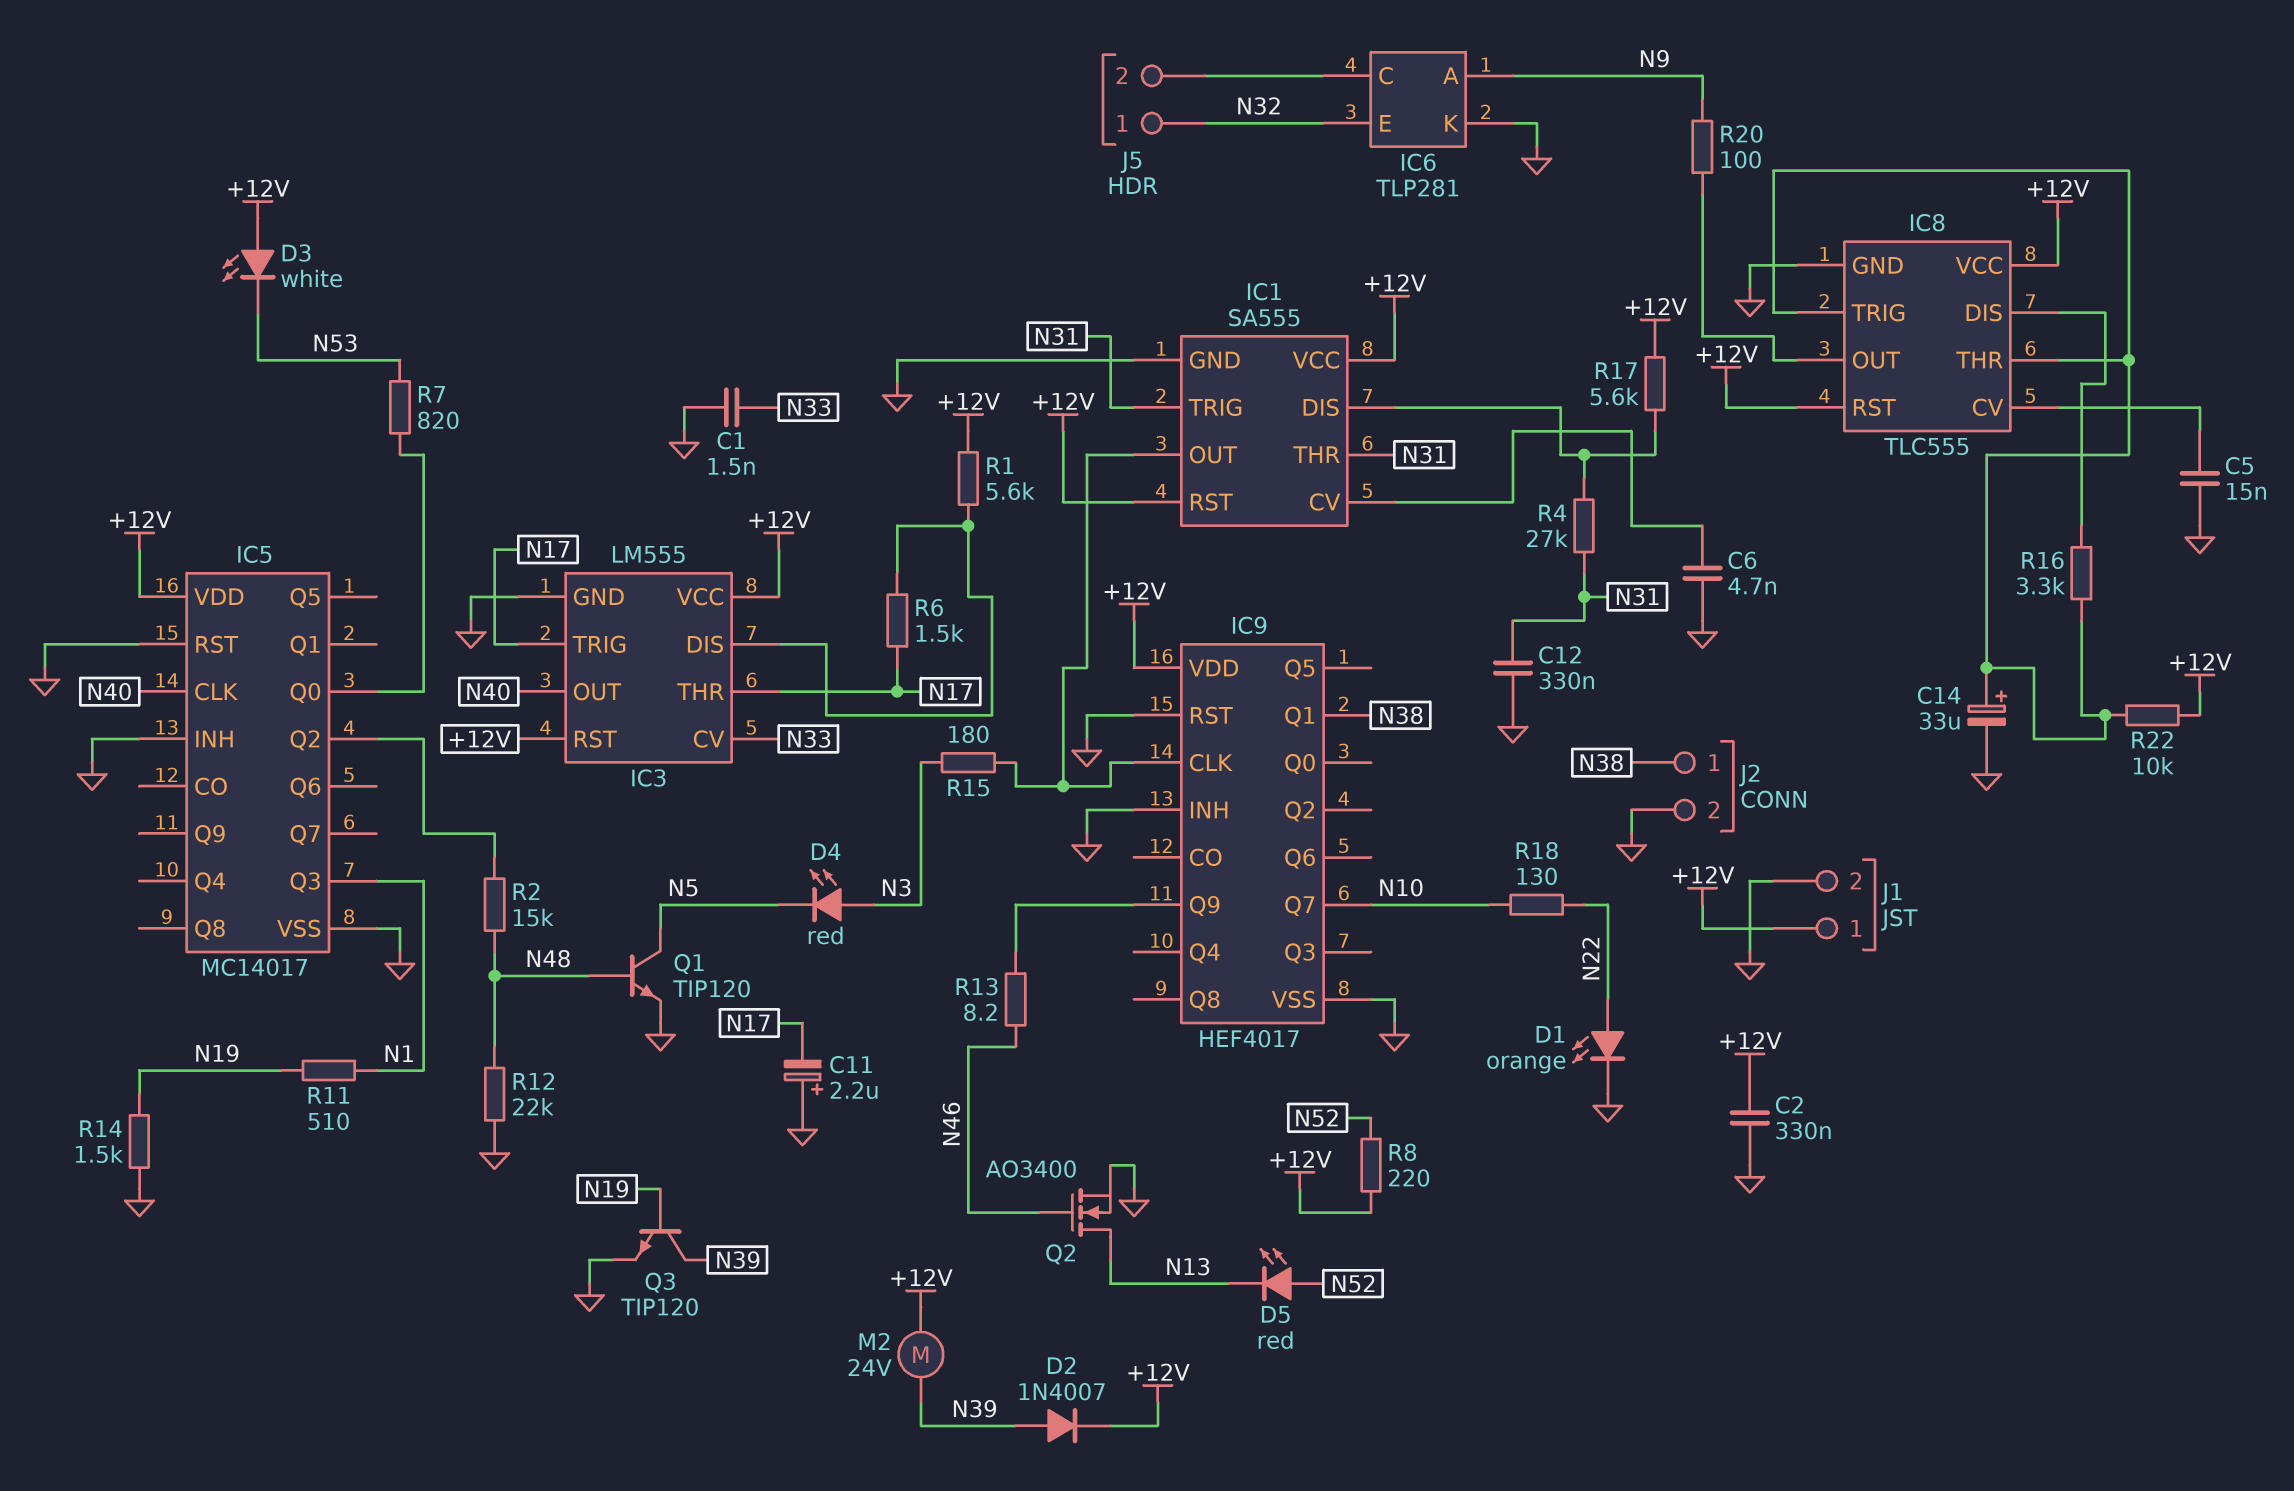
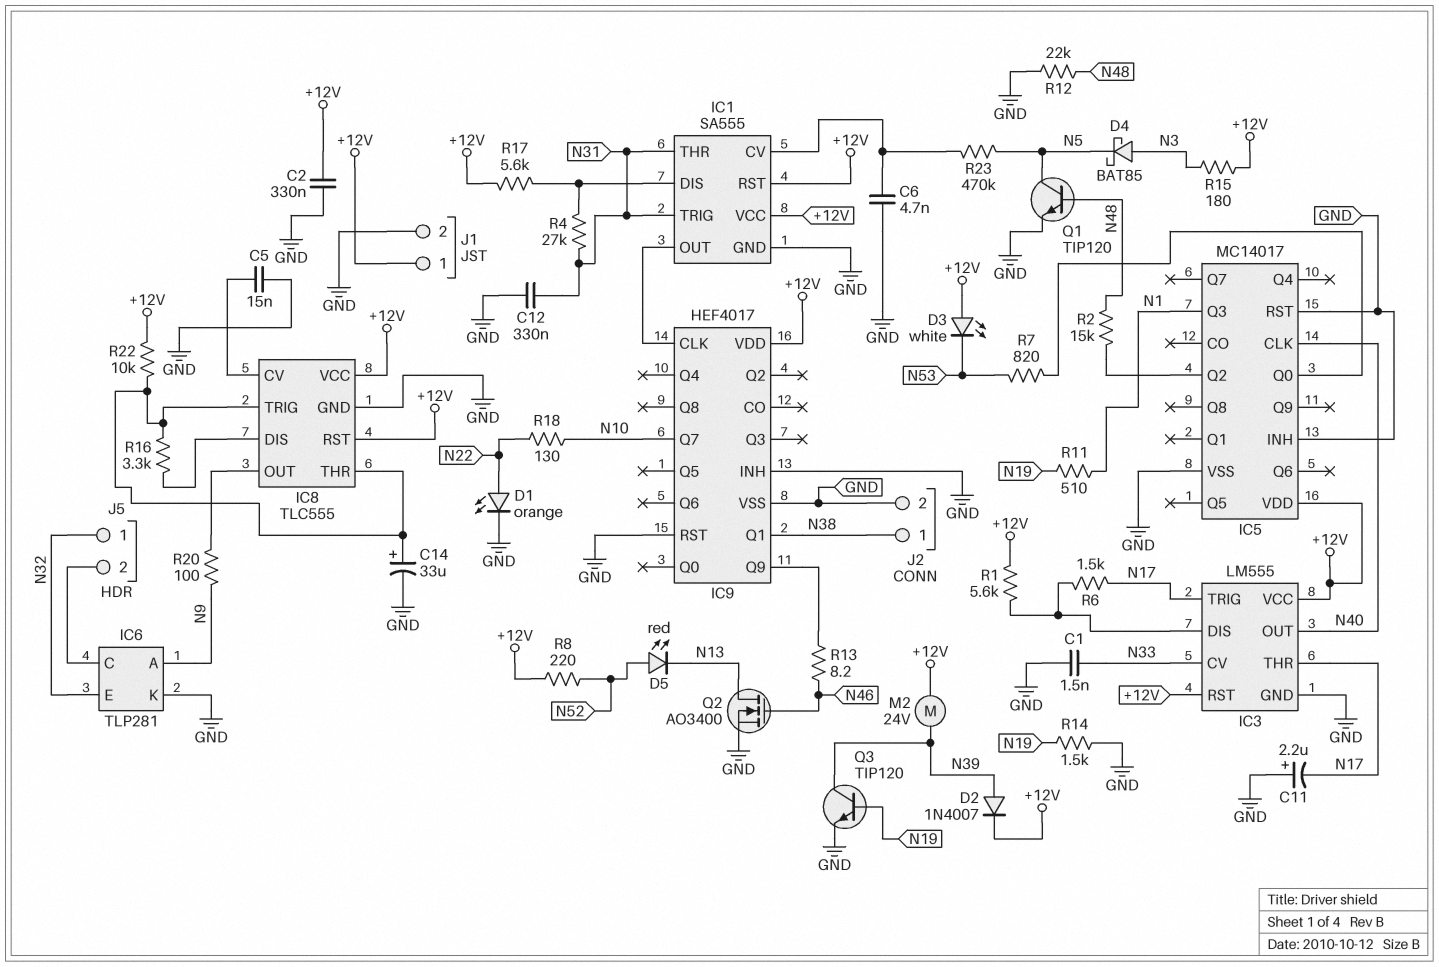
D4: LED red (A N3, K N5) -> schottky BAT85 (A N3, K N5)
R15: 180 (IC1/OUT, N3) -> 180 (+12V, N3)
R23: none -> 470k (IC1/CV, N5)

